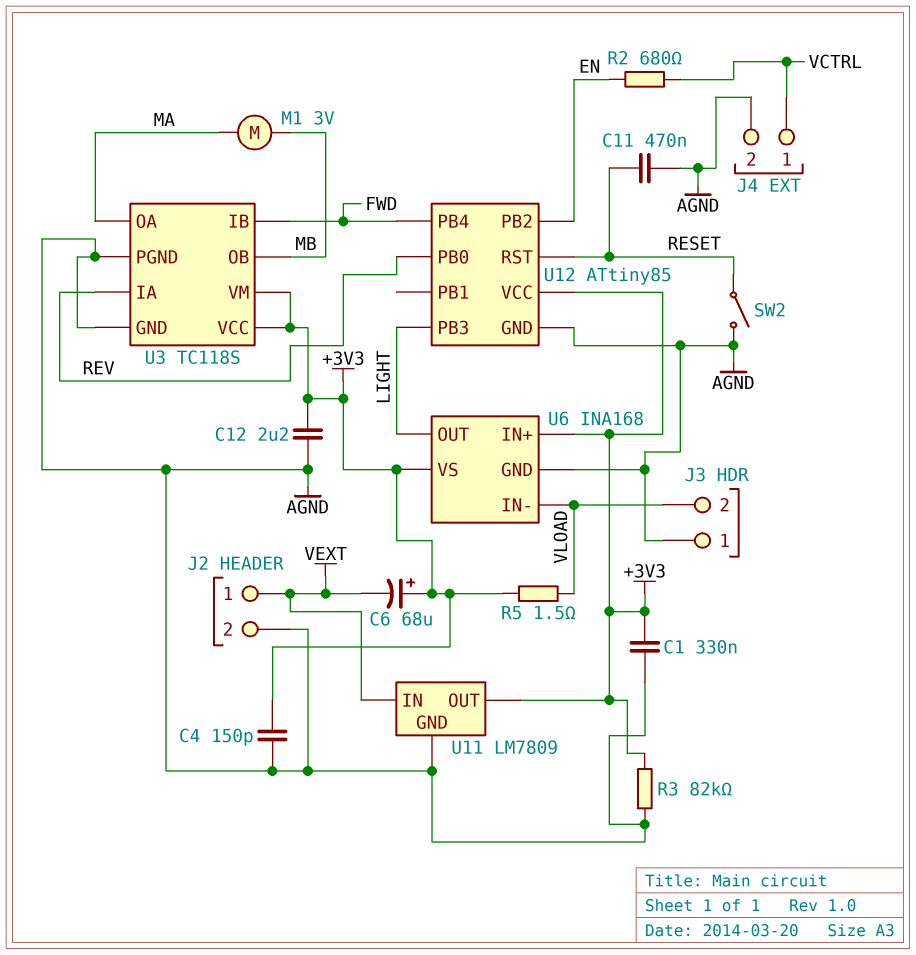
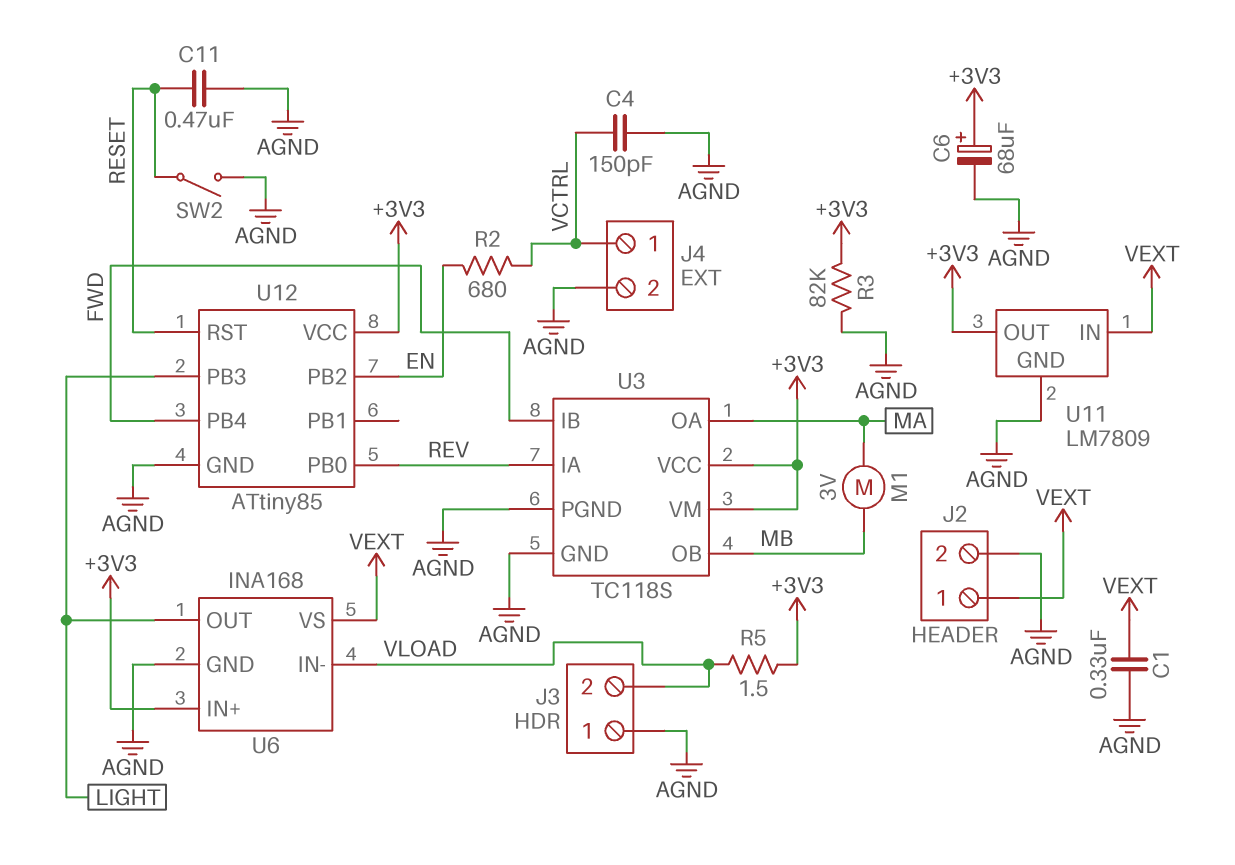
C1: 330nF (+3V3, AGND) -> 330nF (AGND, VEXT)
C4: 150pF (+3V3, AGND) -> 150pF (AGND, VCTRL)
C6: 68uF (plus +3V3, minus VEXT) -> 68uF (plus +3V3, minus AGND)
C12: 2.2uF (+3V3, AGND) -> none
U6 pin VS: +3V3 -> VEXT

